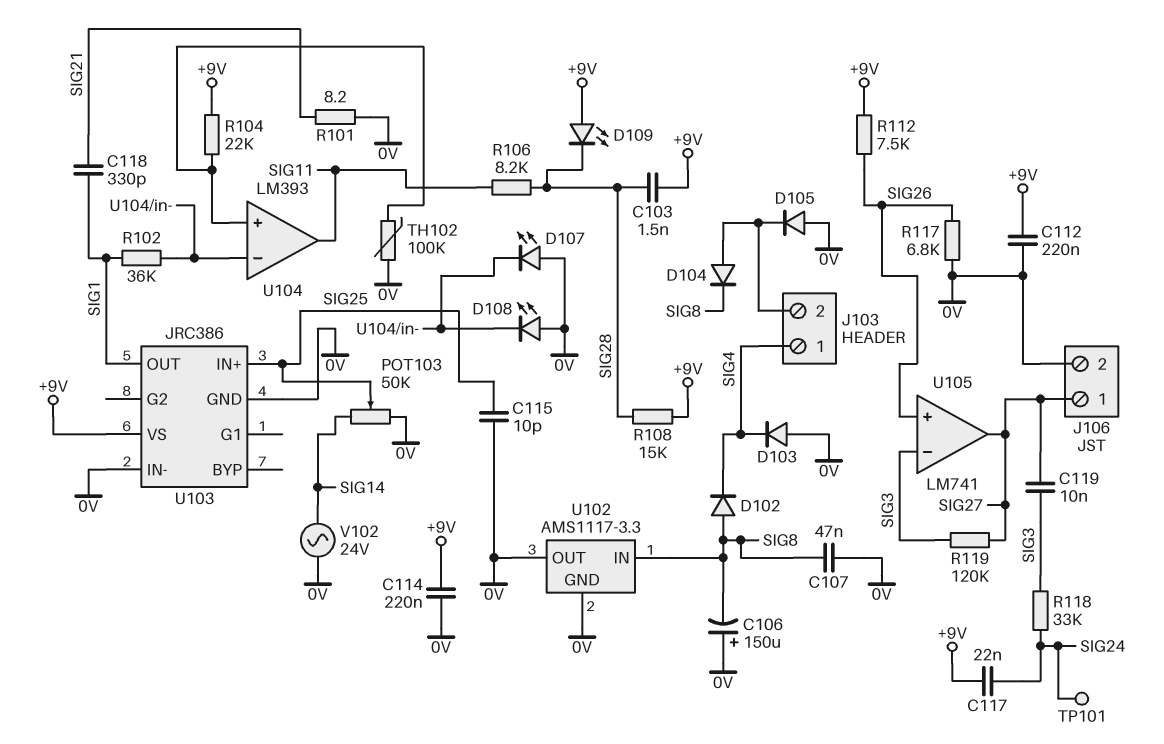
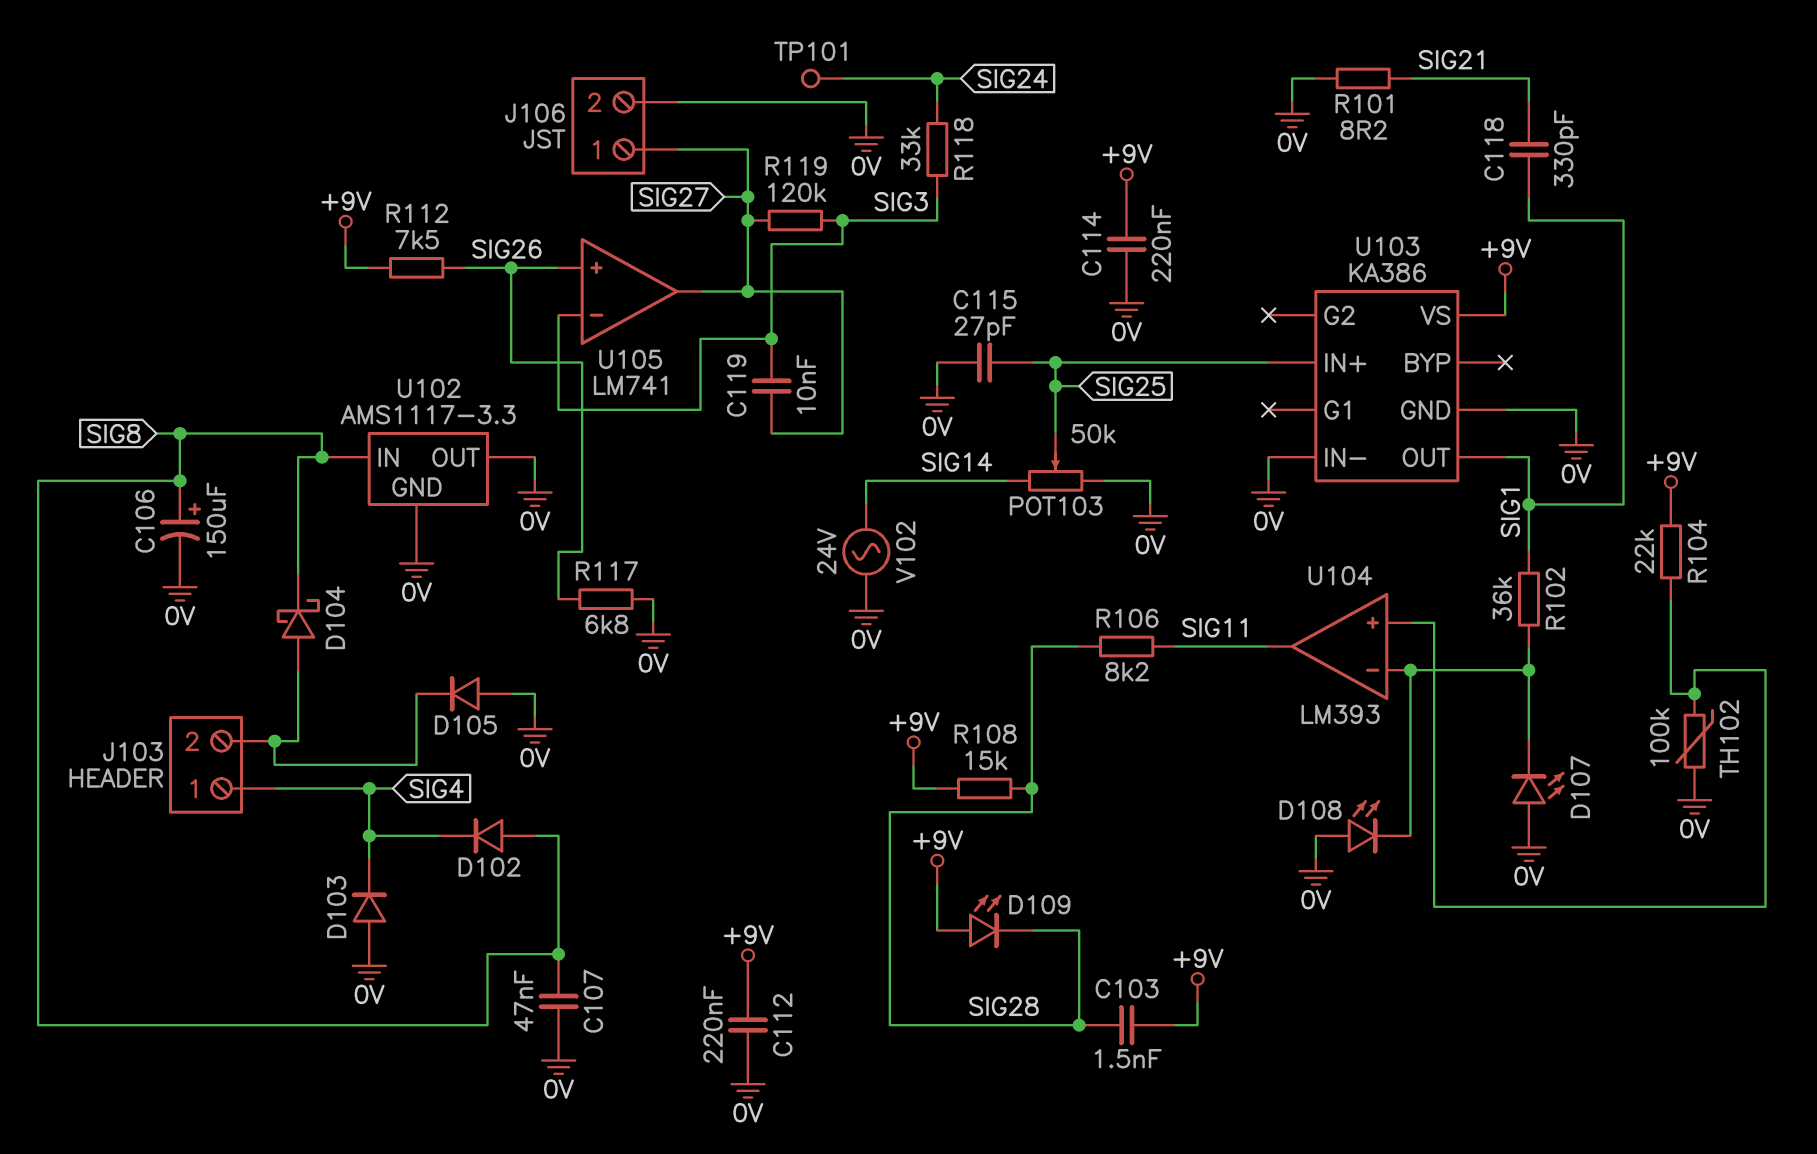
C106: 150uF (plus 0V, minus SIG8) -> 150uF (plus SIG8, minus 0V)
C115: 10pF (0V, SIG25) -> 27pF (0V, SIG25)
C117: 22nF (+9V, SIG24) -> none
D104: diode (A J103/2, K SIG8) -> schottky (A J103/2, K SIG8)
U103: JRC386 -> KA386

